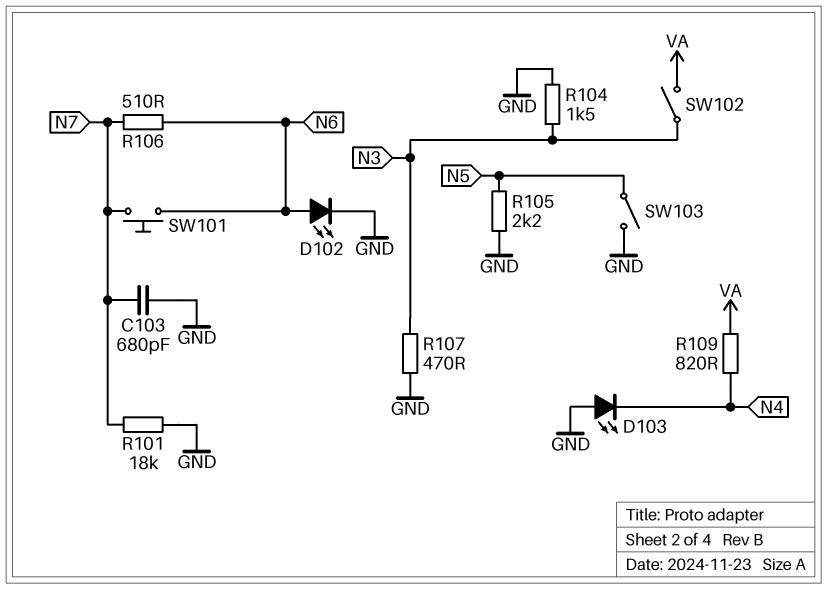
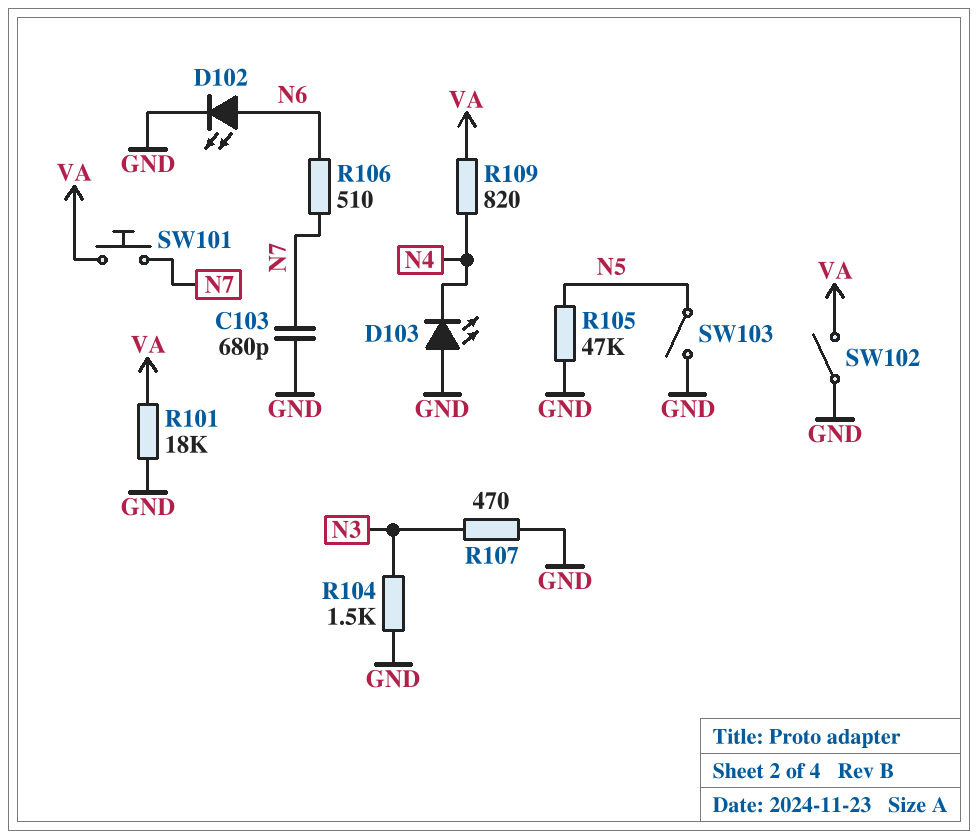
R101: 18k (GND, N7) -> 18k (GND, VA)
R105: 2.2k (GND, N5) -> 47k (GND, N5)
SW101: button (N6, N7) -> button (N7, VA)
SW102: switch (N3, VA) -> switch (GND, VA)

